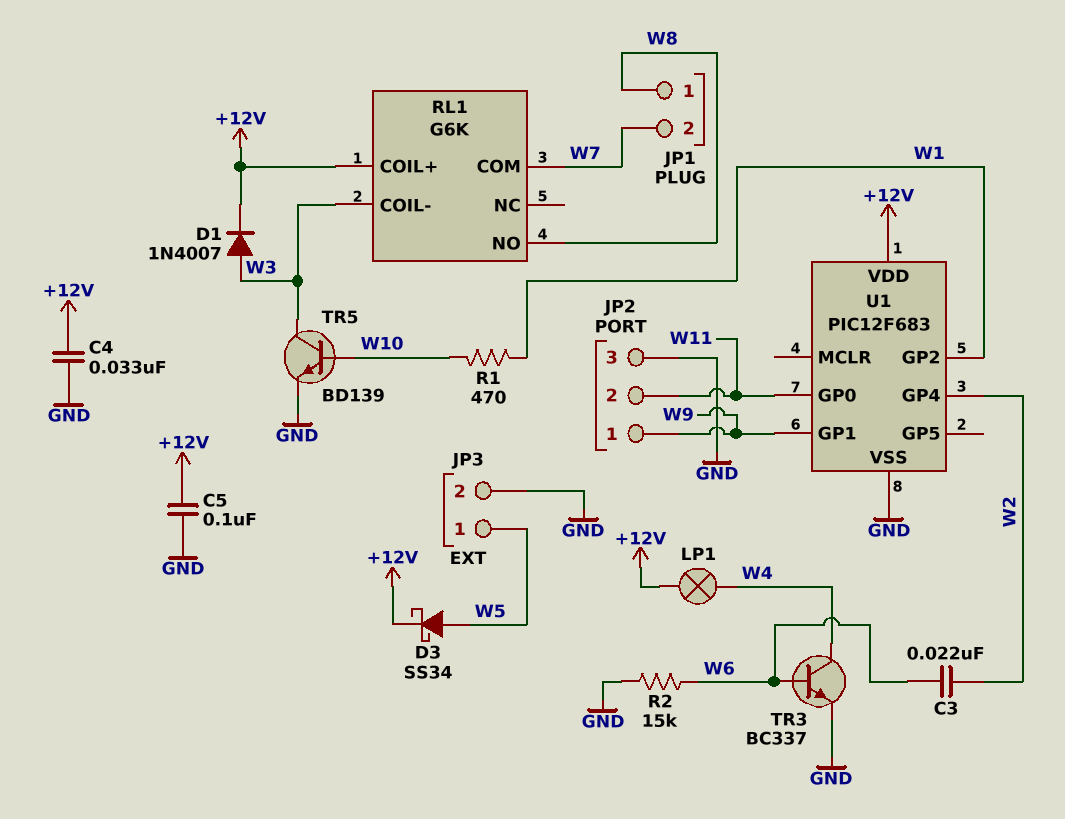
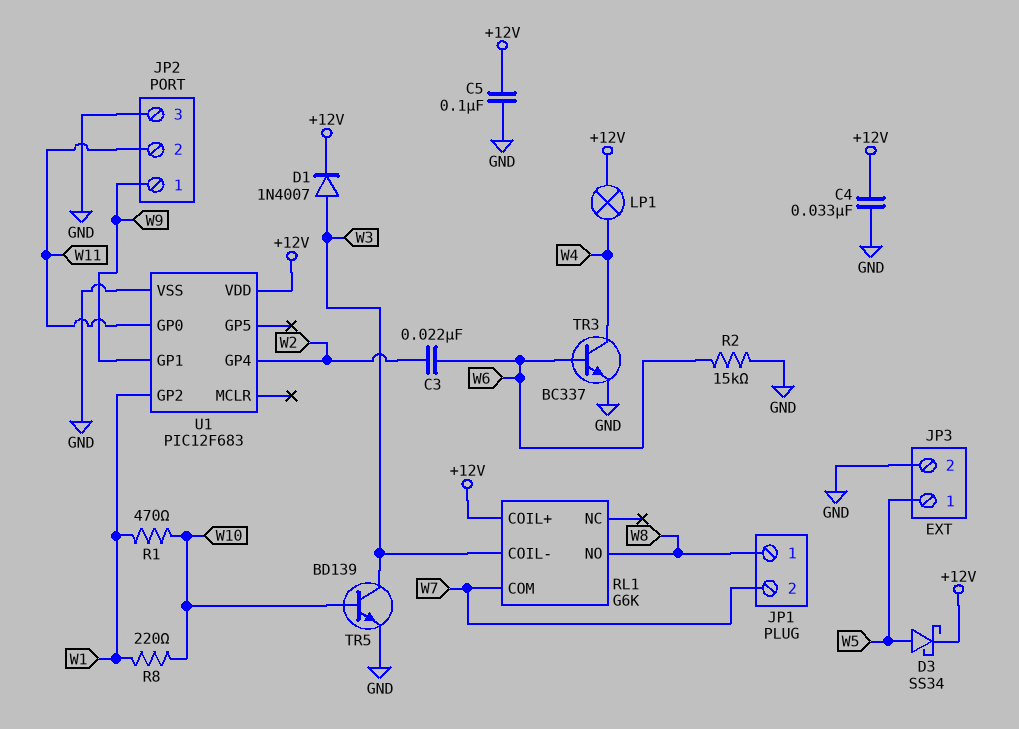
R8: none -> 220 (W1, W10)

